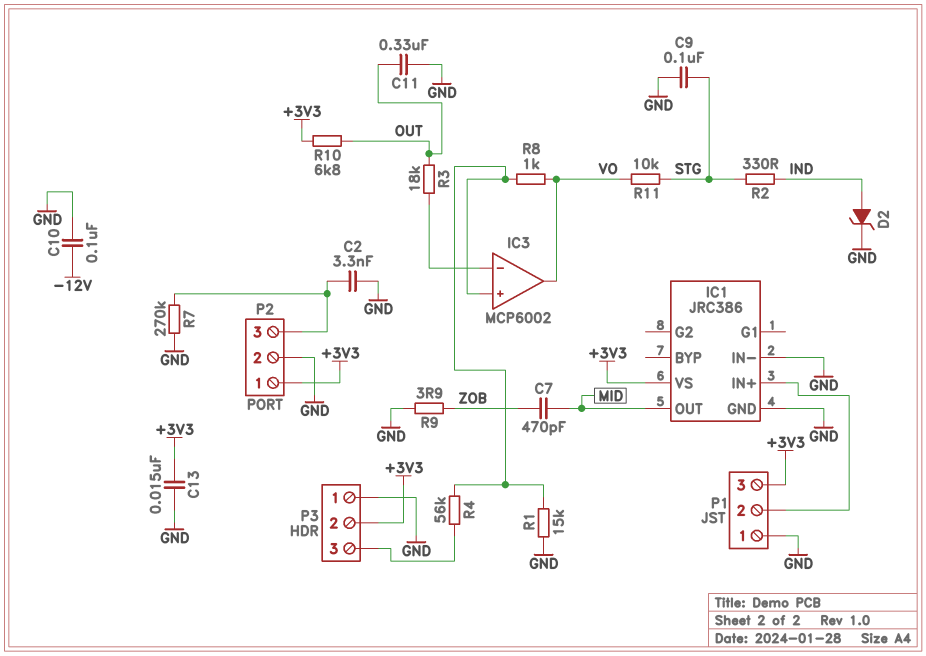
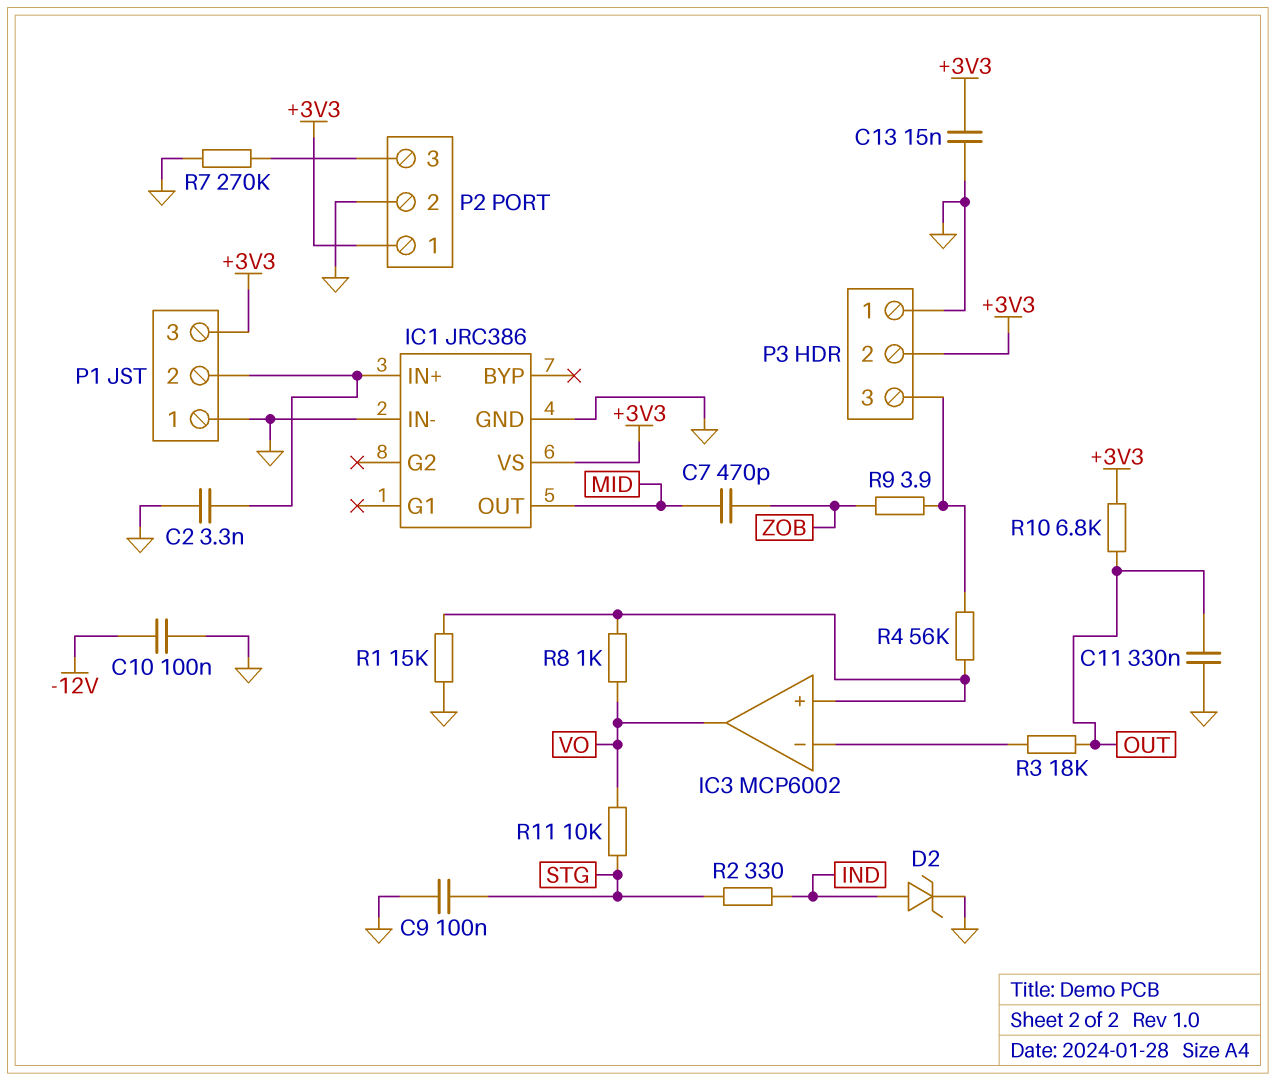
C2: 3.3nF (GND, P2/3) -> 3.3nF (GND, IC1/IN+)
R9: 3.9 (GND, ZOB) -> 3.9 (P3/3, ZOB)

